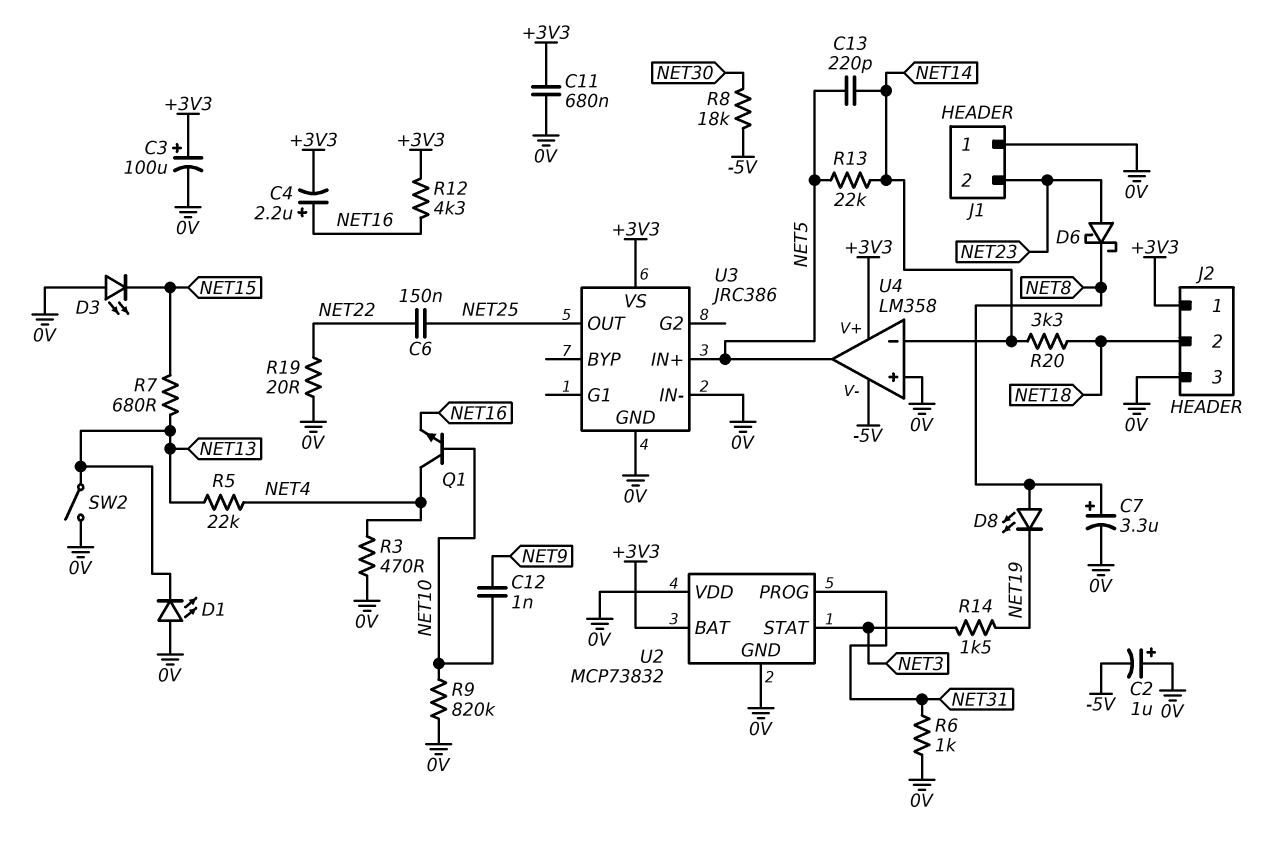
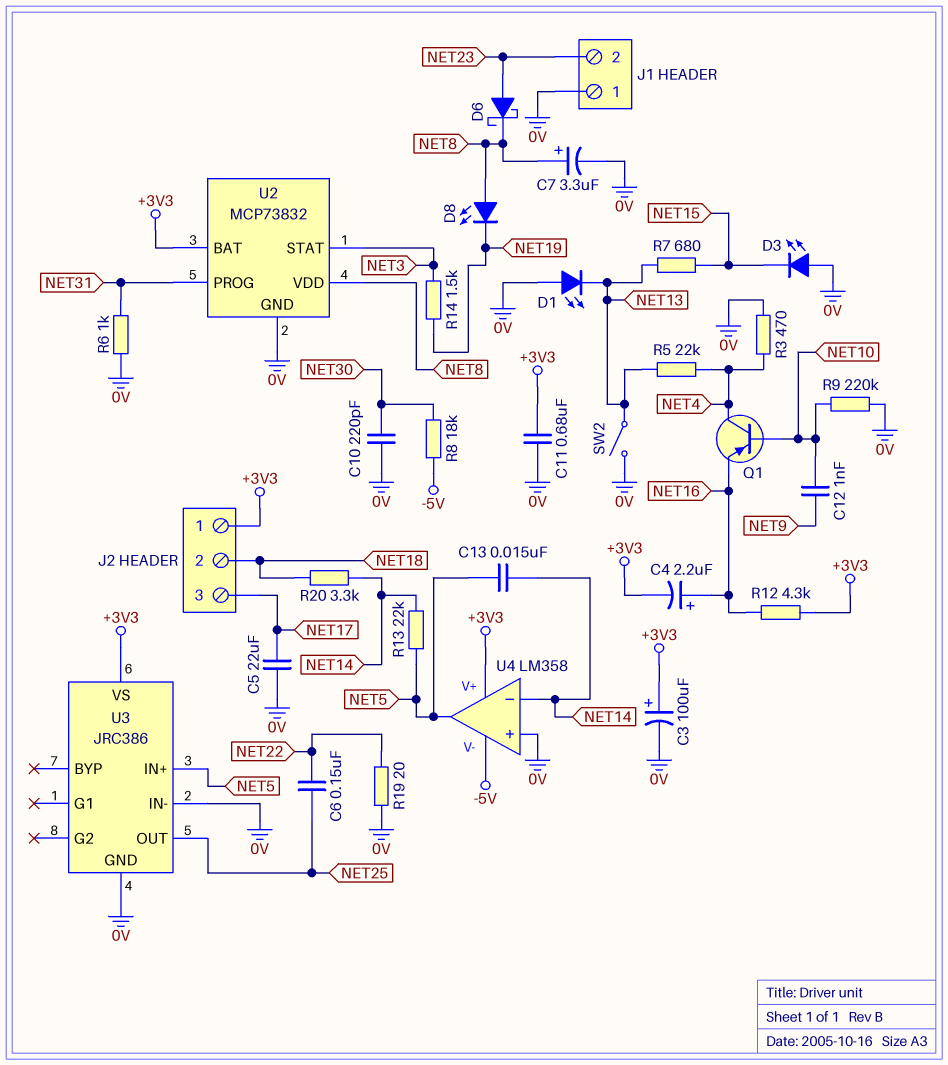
C2: 1uF (plus 0V, minus -5V) -> none
C5: none -> 22uF (0V, NET17)
C10: none -> 220pF (0V, NET30)
C13: 220pF (NET5, NET14) -> 15nF (NET5, NET14)
J2 pin 3: 0V -> NET17
Q1: NPN (B NET10, C NET4, E NET16) -> PNP (B NET10, C NET4, E NET16)
R9: 820k (0V, NET10) -> 220k (0V, NET10)
U2 pin VDD: 0V -> NET8

